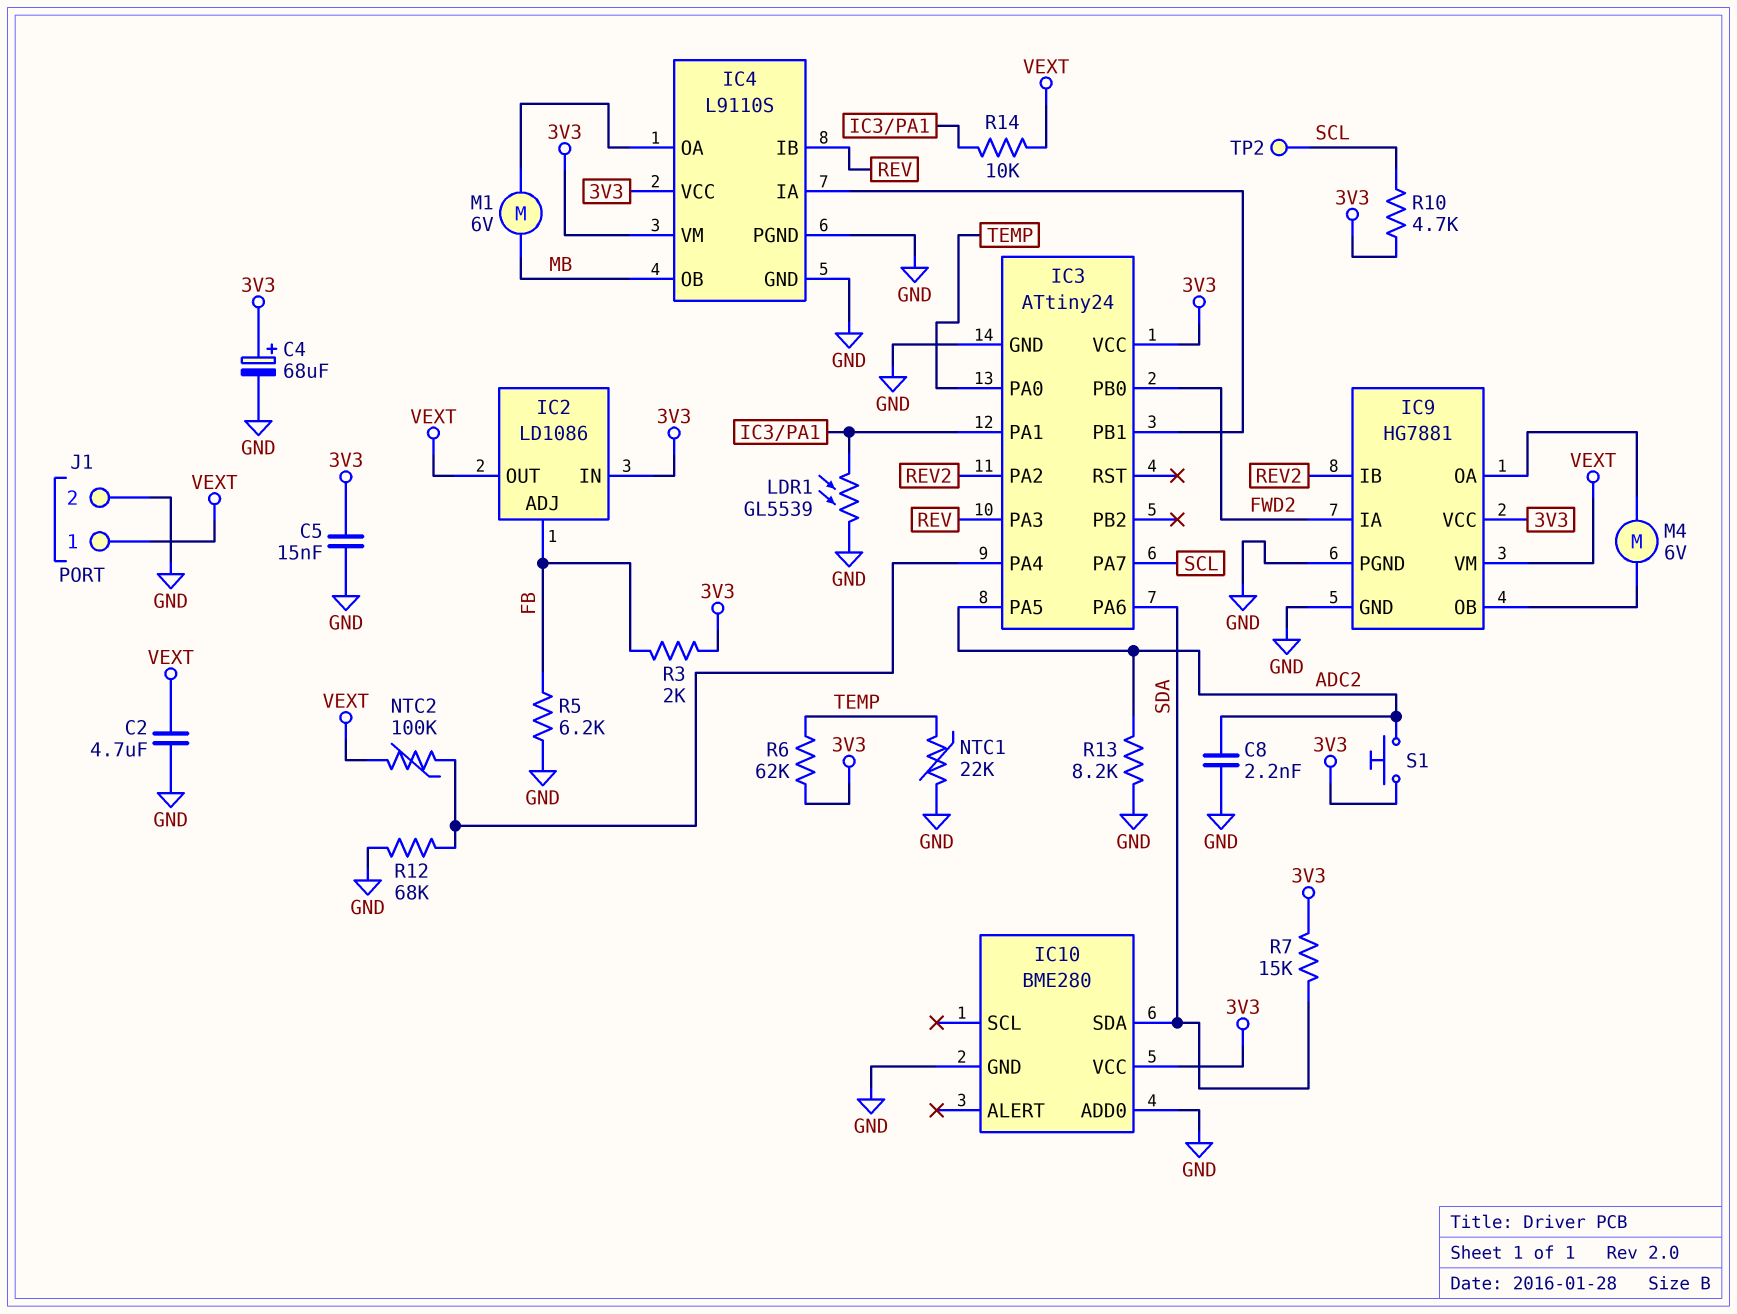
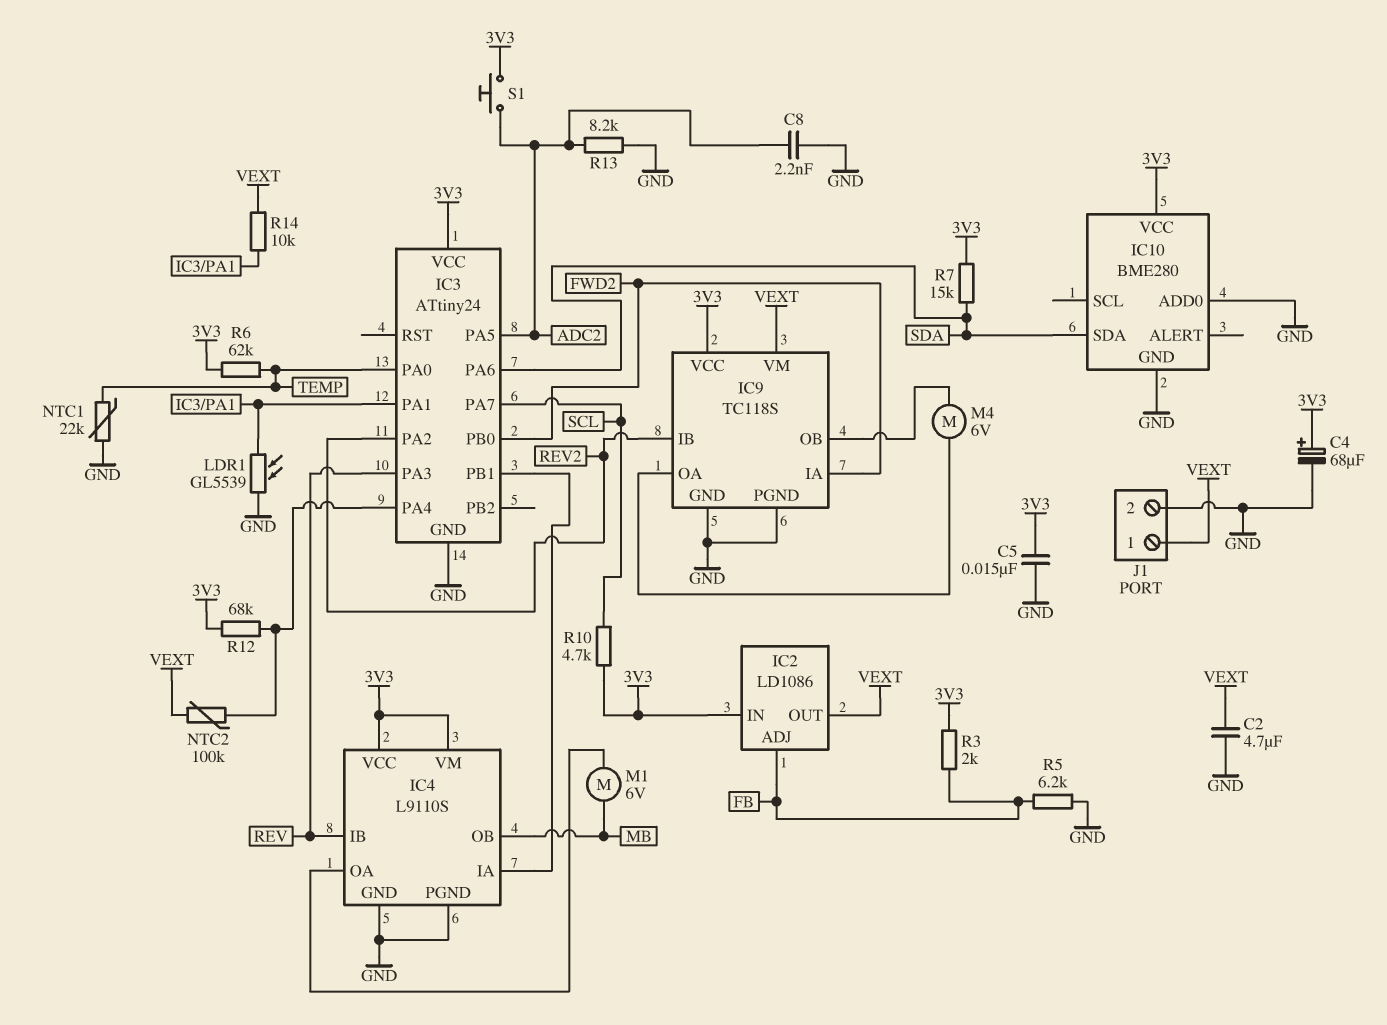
IC9: HG7881 -> TC118S
R12: 68k (GND, IC3/PA4) -> 68k (3V3, IC3/PA4)
TP2: test point (SCL) -> none

